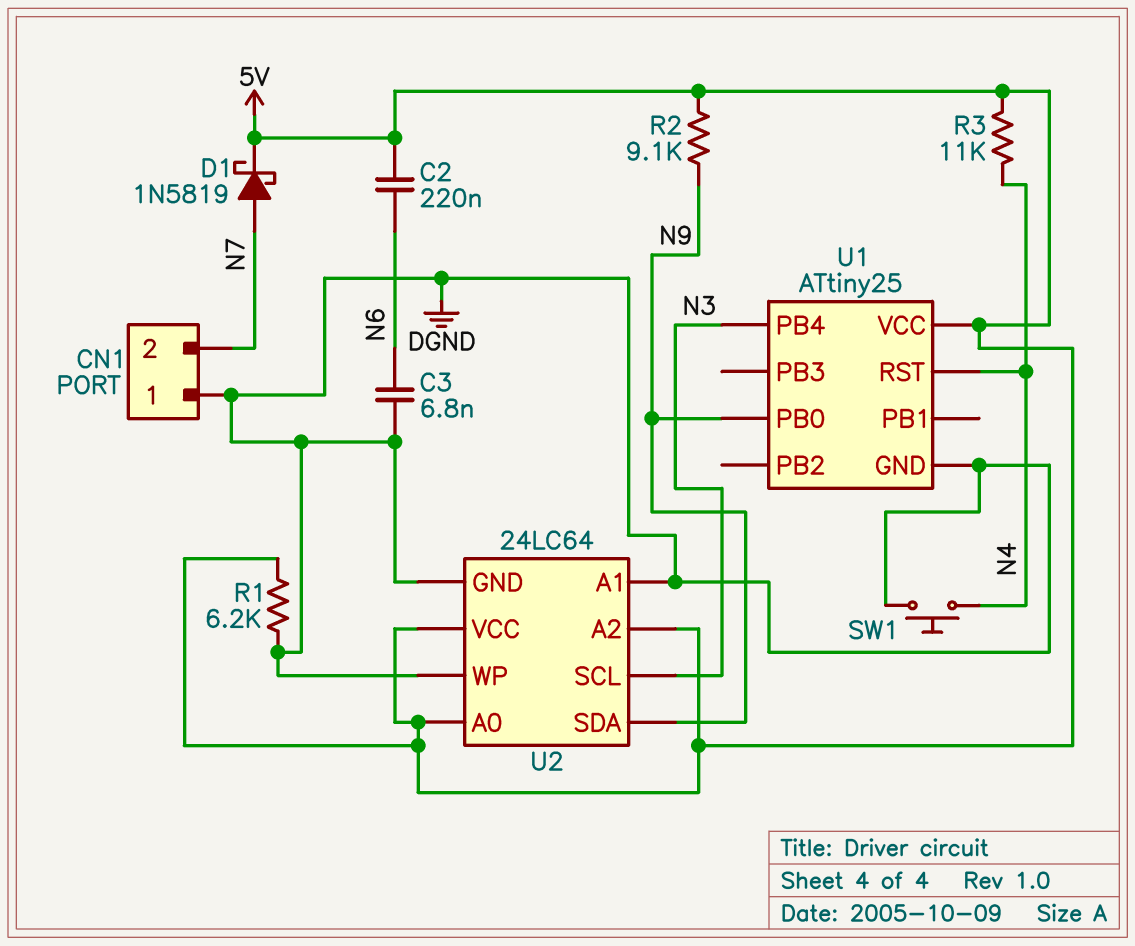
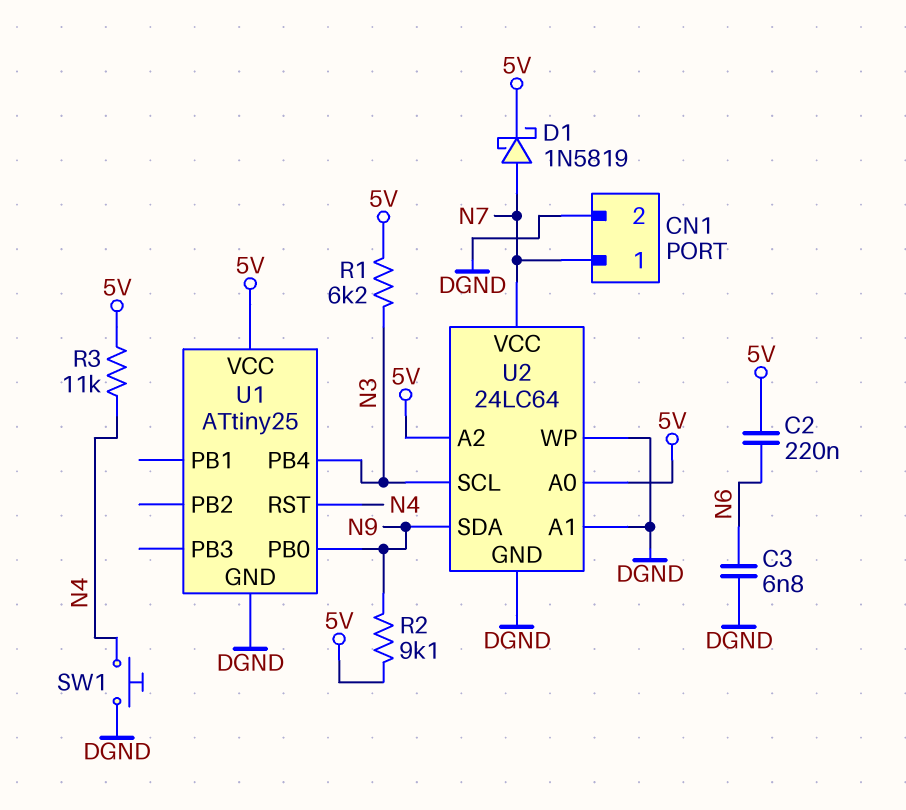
CN1 pin 1: DGND -> N7
CN1 pin 2: N7 -> DGND
R1: 6.2k (5V, DGND) -> 6.2k (5V, N3)
U2 pin VCC: 5V -> N7

